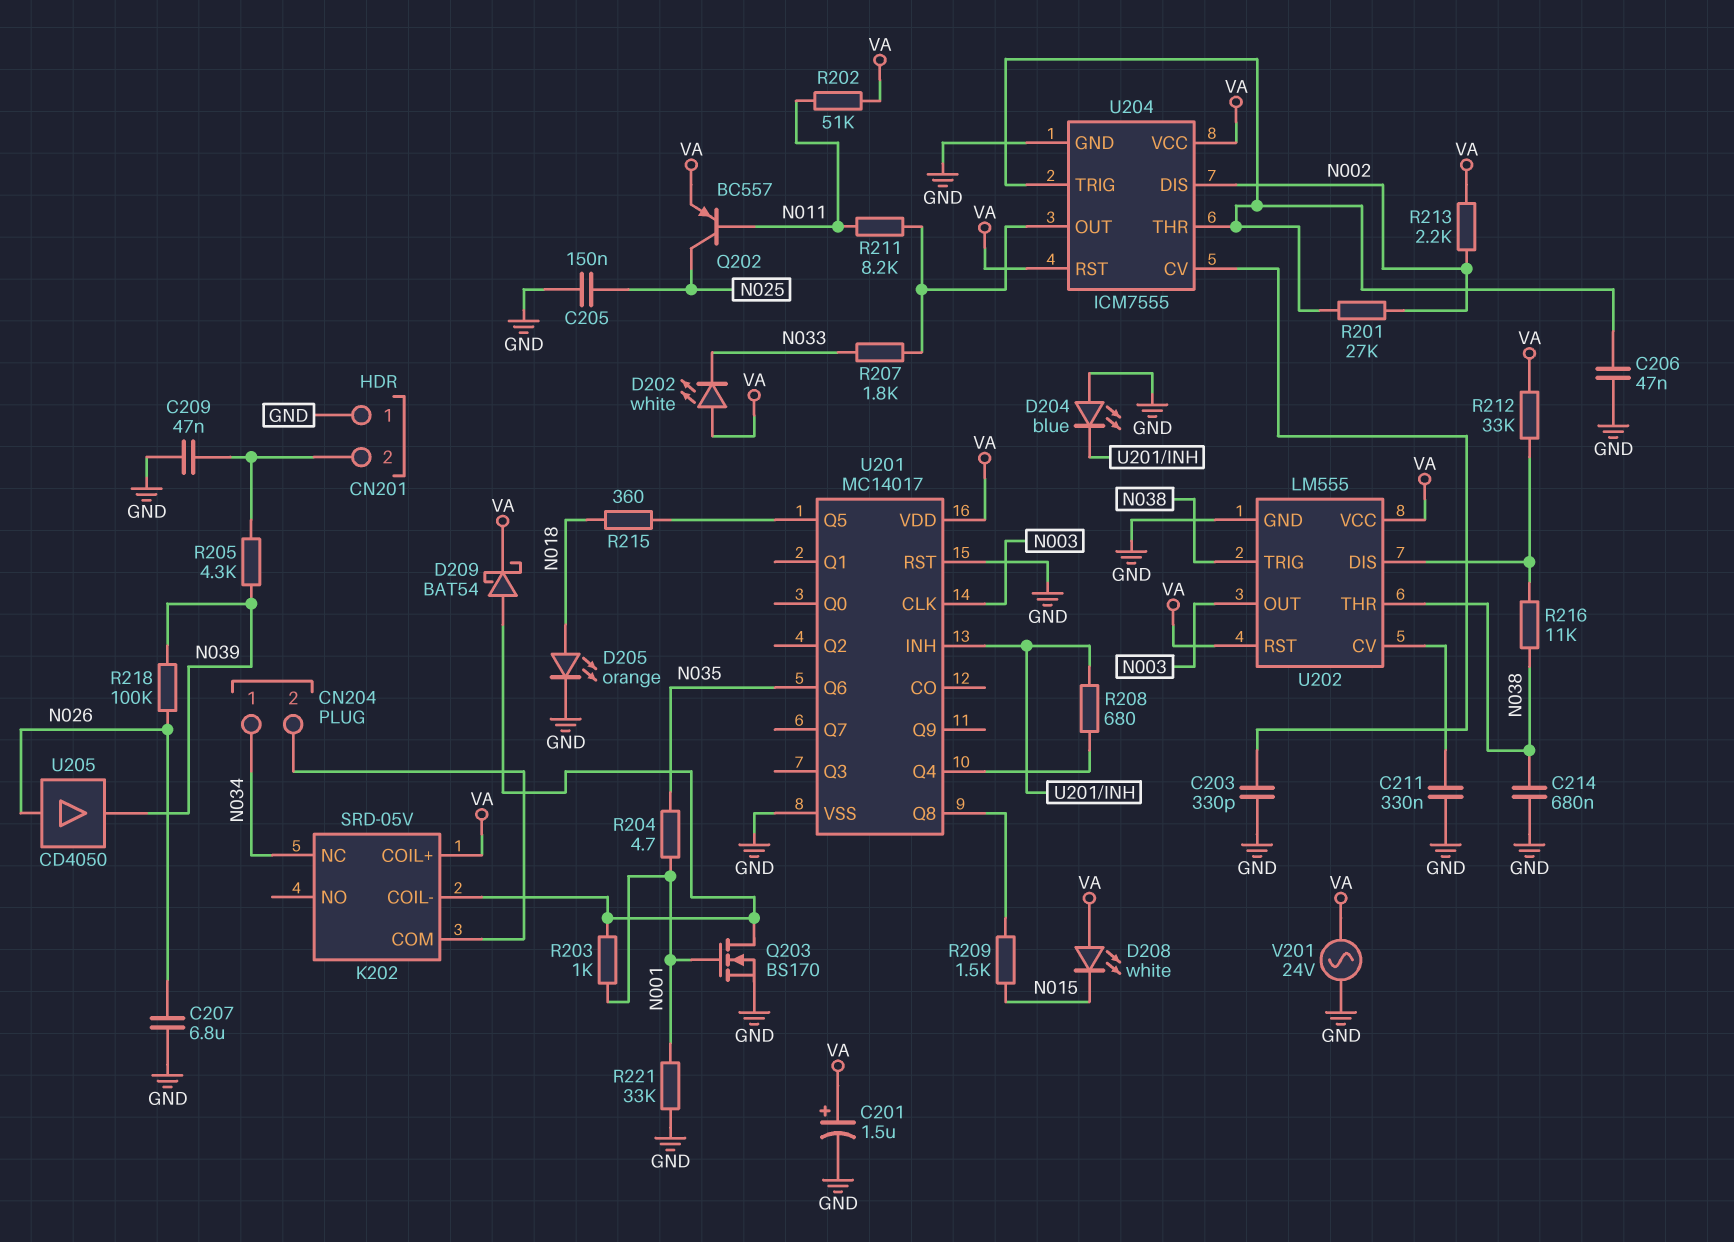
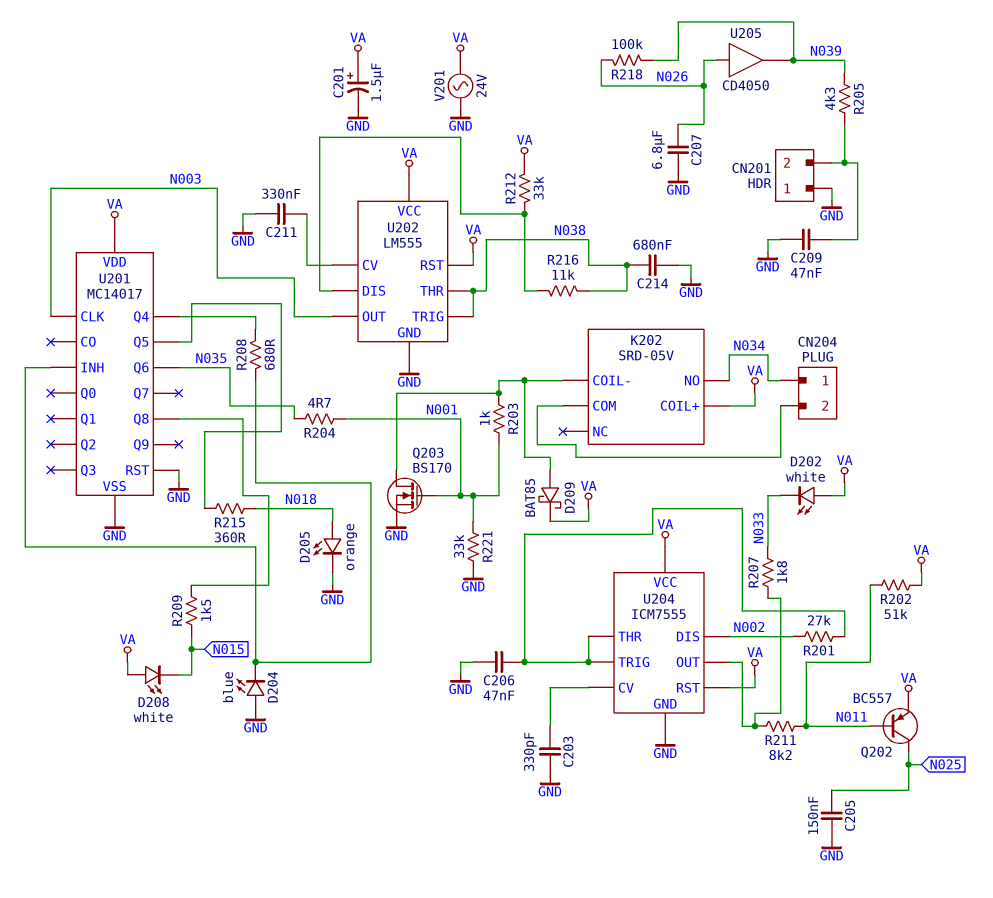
D209: schottky BAT54 (A K202/COIL-, K VA) -> schottky BAT85 (A K202/COIL-, K VA)
K202 pin NC: N034 -> none
K202 pin NO: none -> N034
R213: 2.2k (N002, VA) -> none

